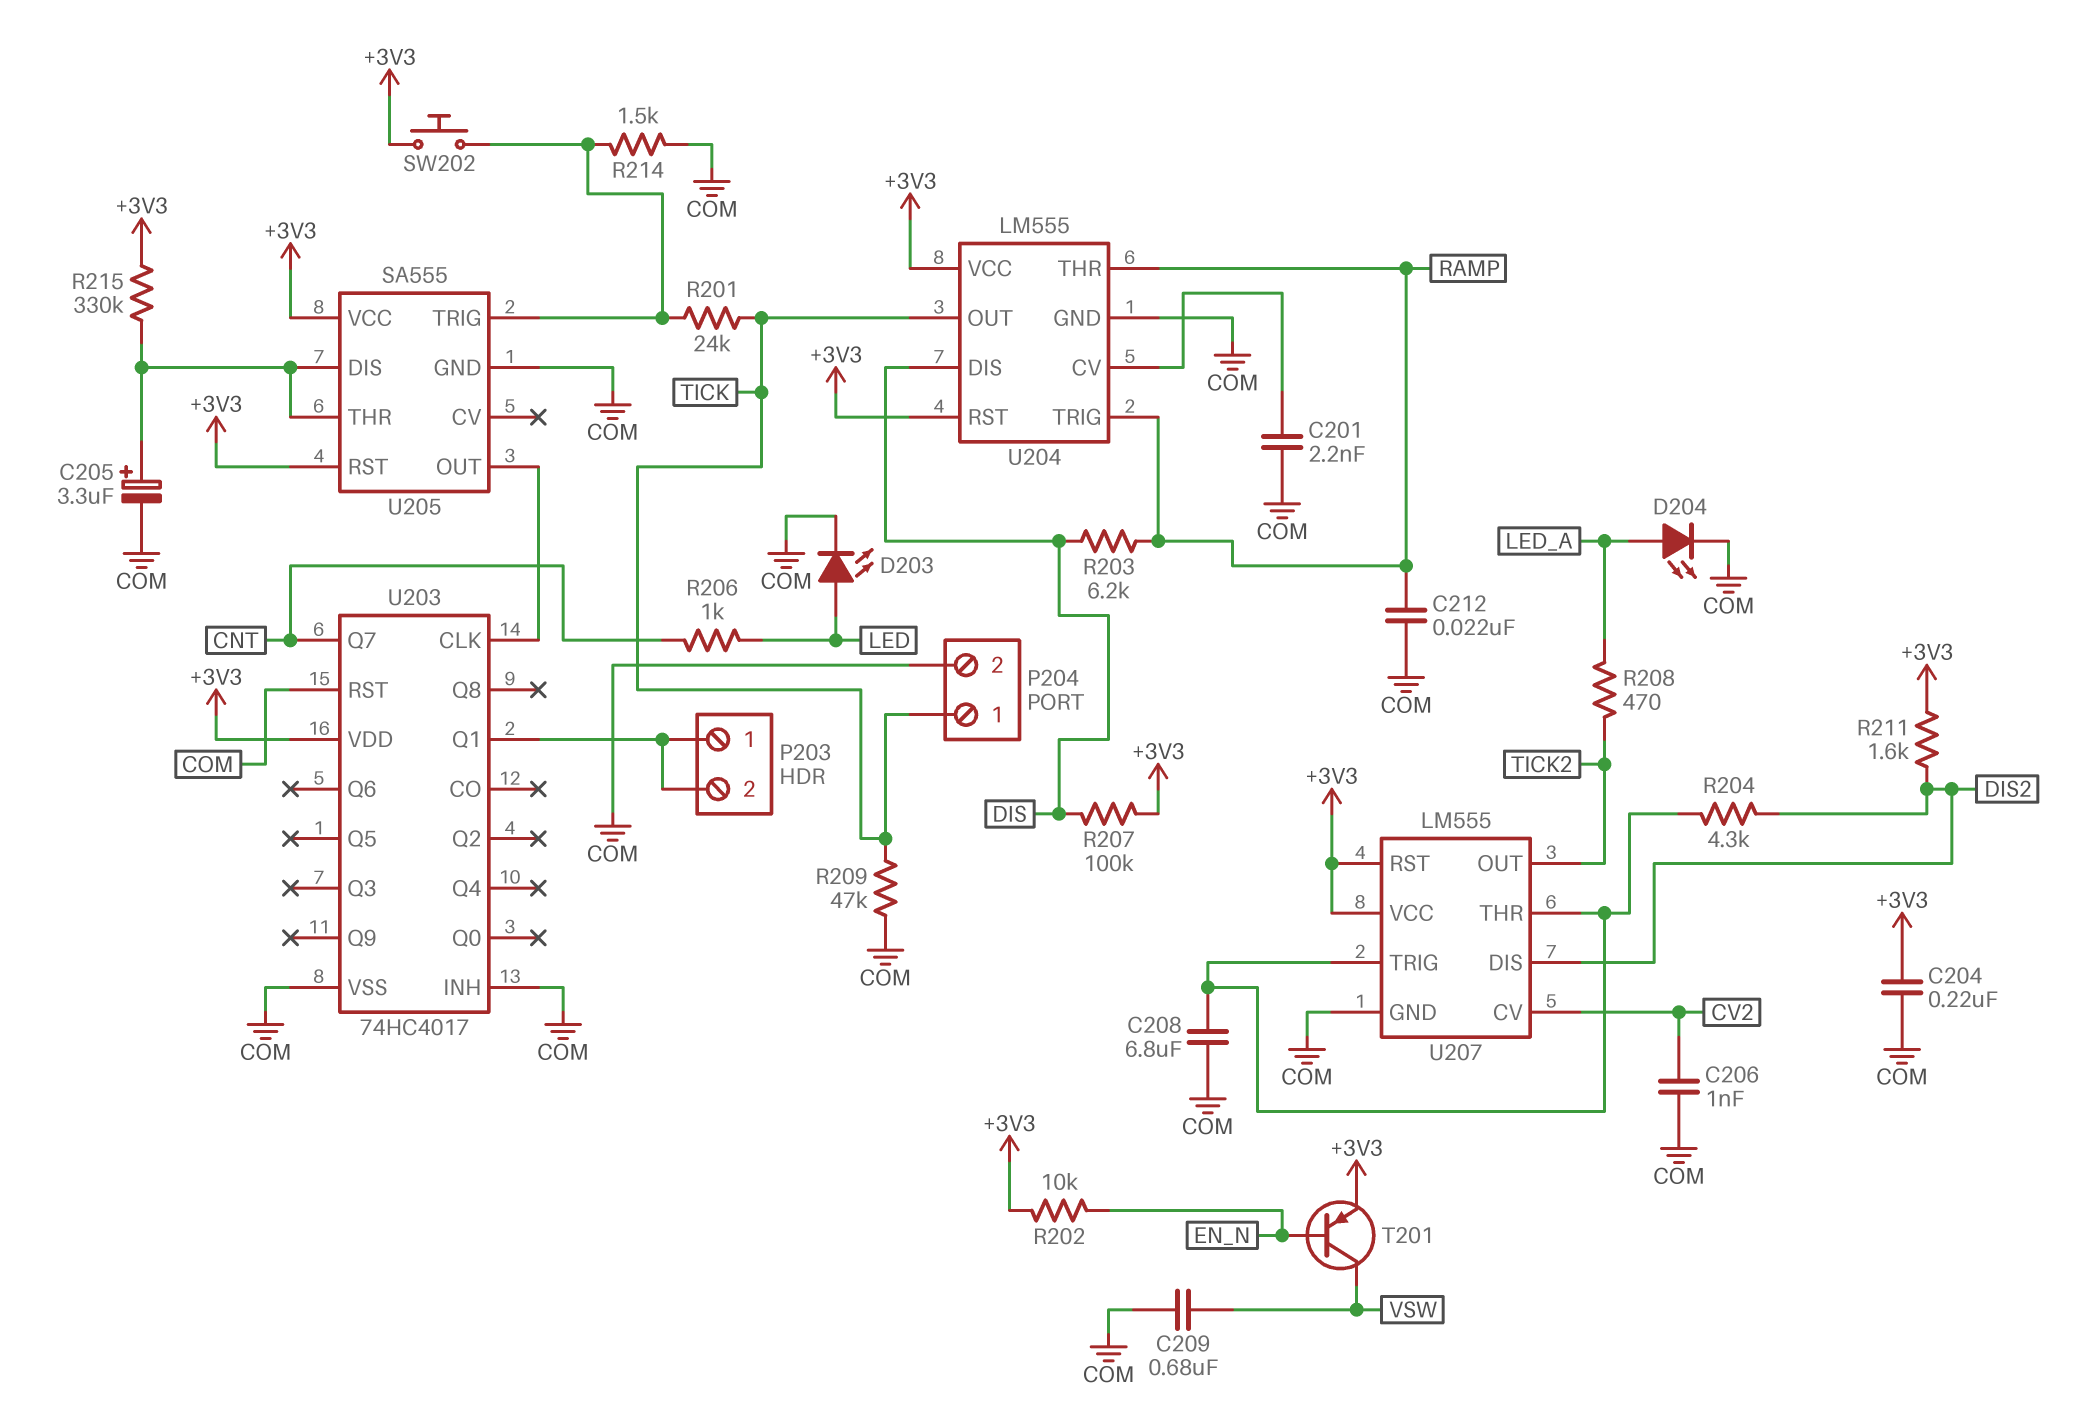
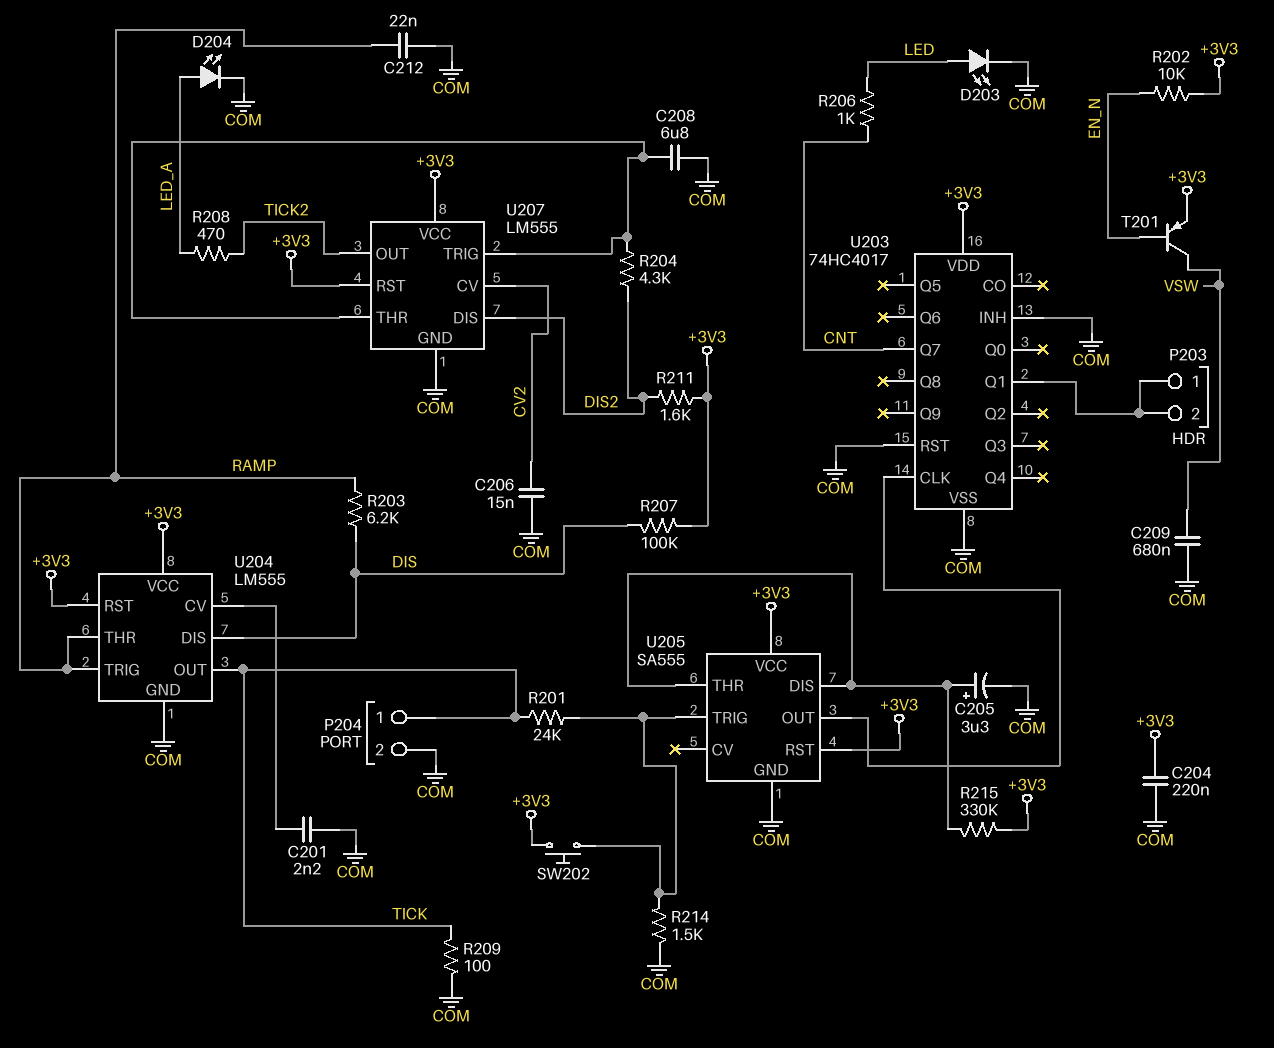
C206: 1nF (COM, CV2) -> 15nF (COM, CV2)
R209: 47k (COM, TICK) -> 100 (COM, TICK)

